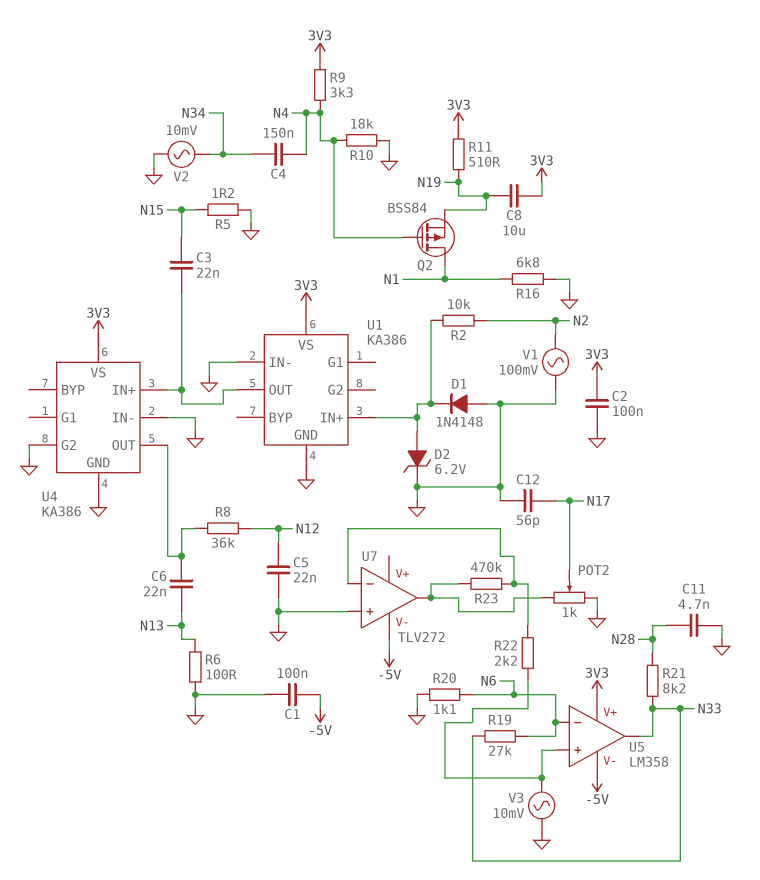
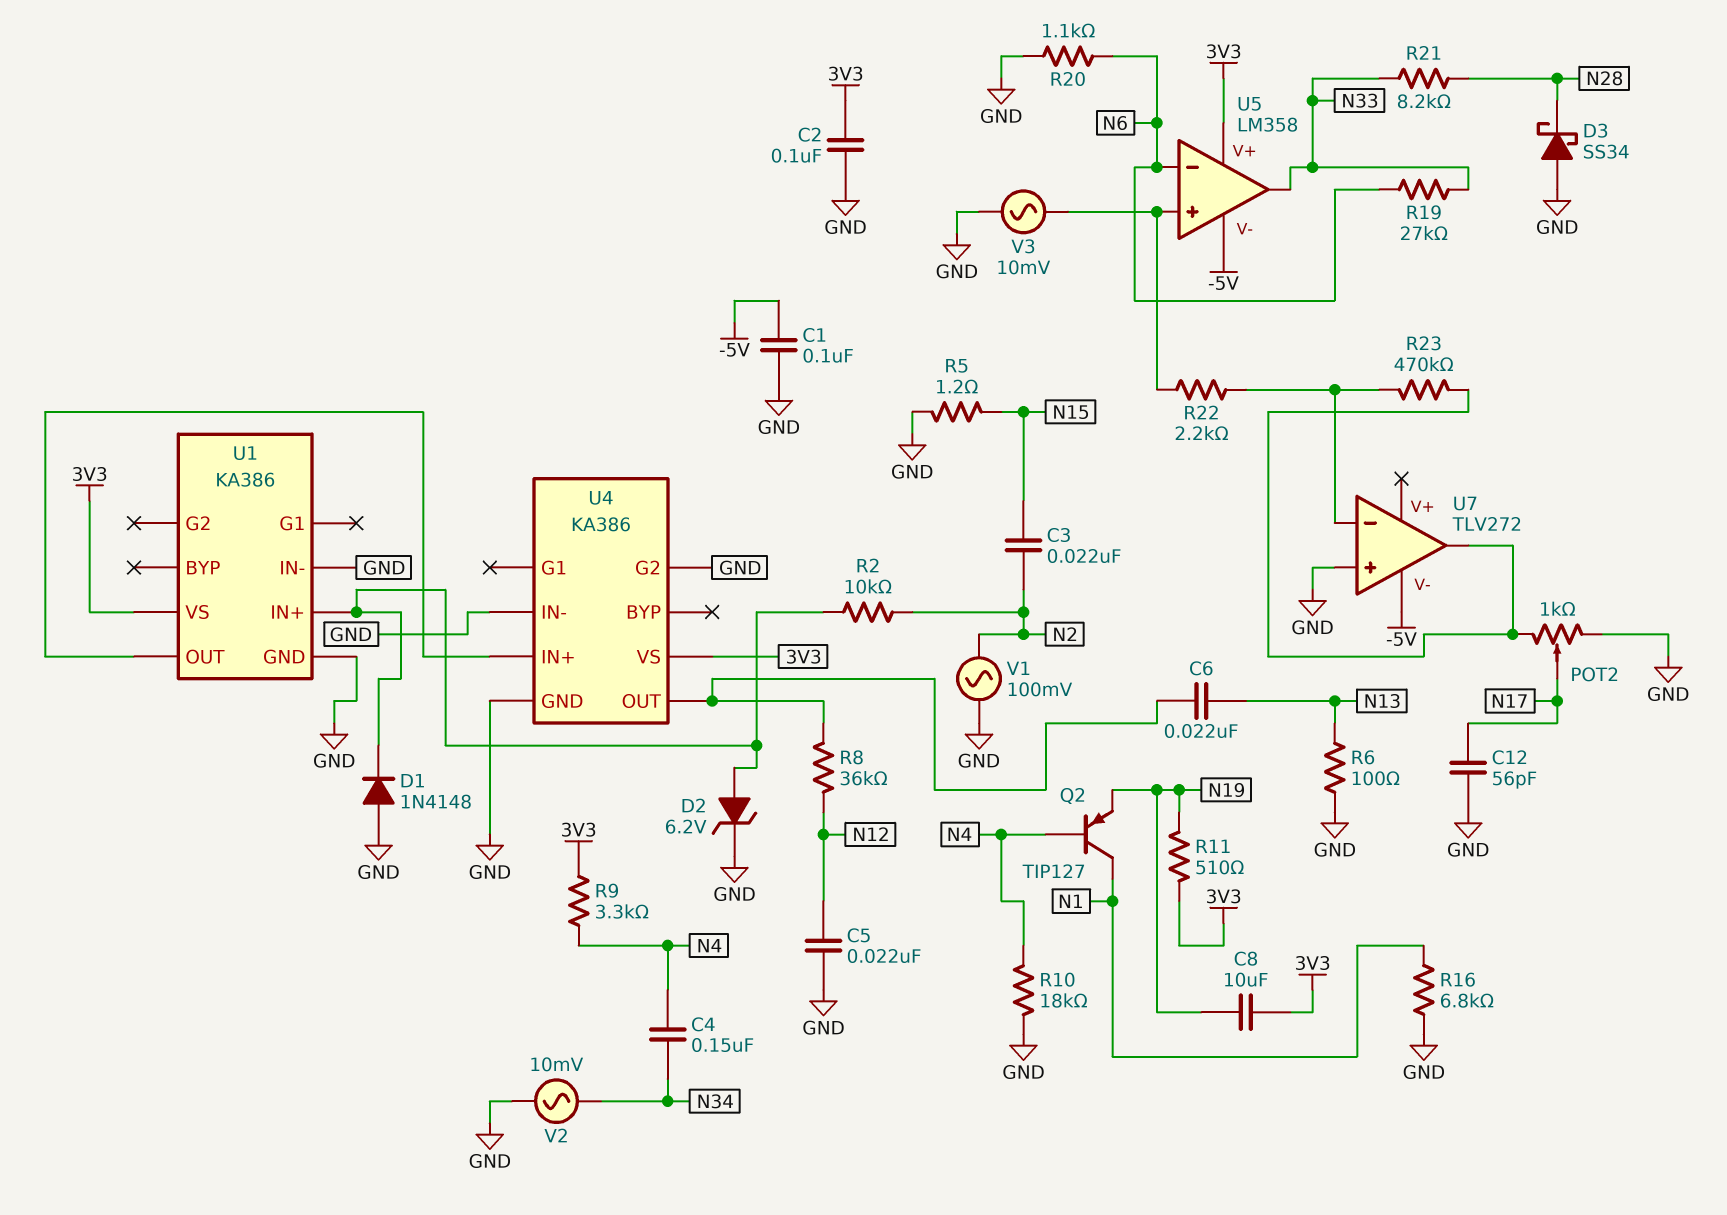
C3: 22nF (N15, U1/OUT) -> 22nF (N2, N15)
C11: 4.7nF (GND, N28) -> none
D3: none -> schottky SS34 (A GND, K N28)
Q2: PMOS BSS84 (G N4, D N1, S N19) -> PNP TIP127 (B N4, C N1, E N19)

